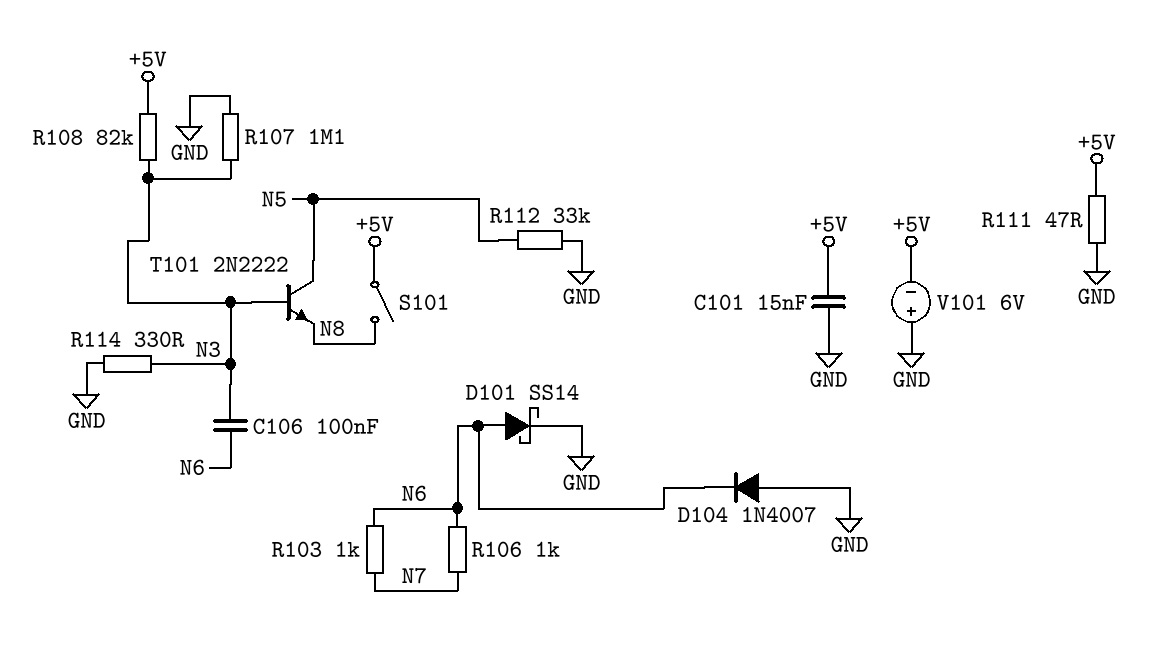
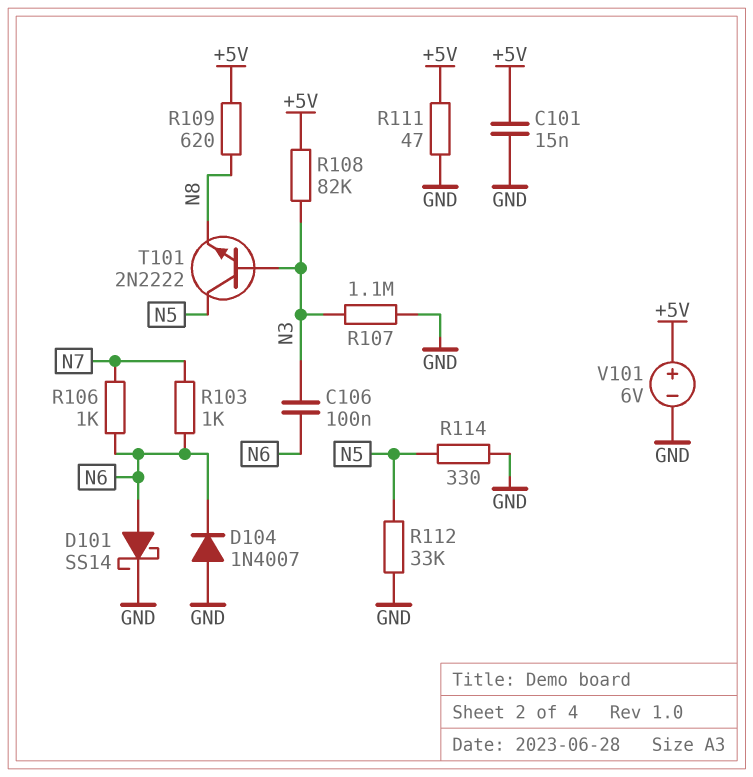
R109: none -> 620 (+5V, N8)
R114: 330 (GND, N3) -> 330 (GND, N5)
S101: switch (+5V, N8) -> none
V101: 6V (plus GND, minus +5V) -> 6V (plus +5V, minus GND)

